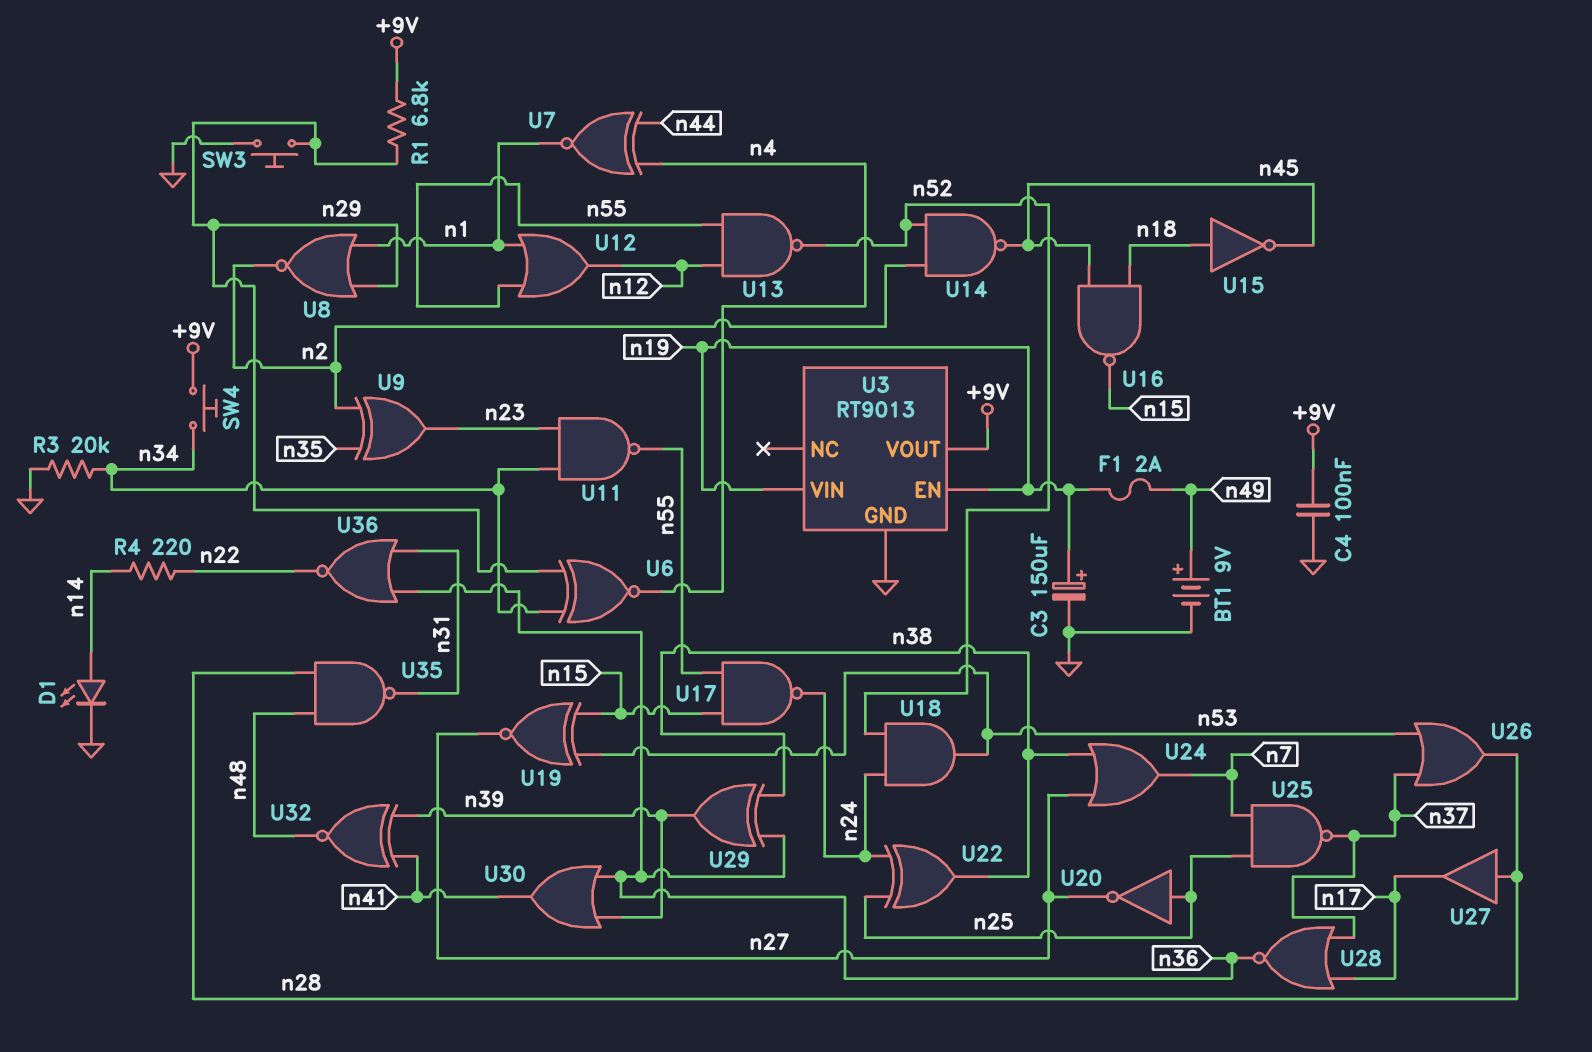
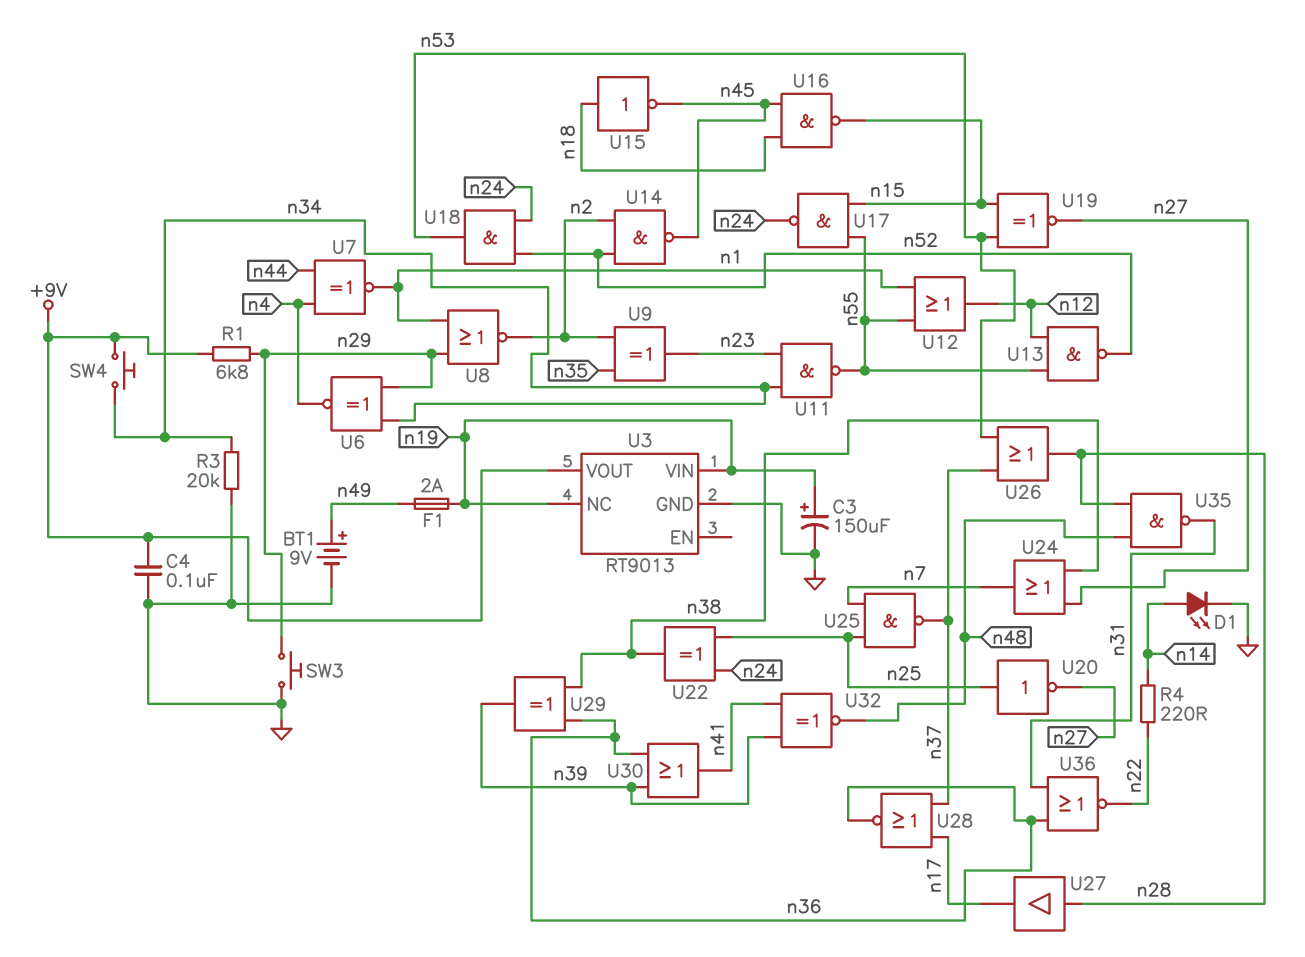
U3 pin EN: n19 -> none
U3 pin NC: none -> n19

